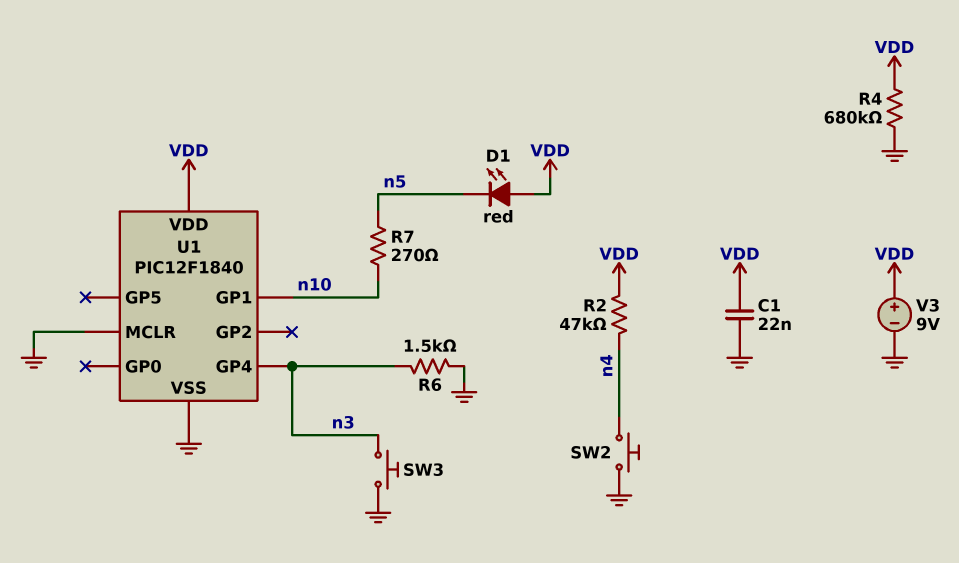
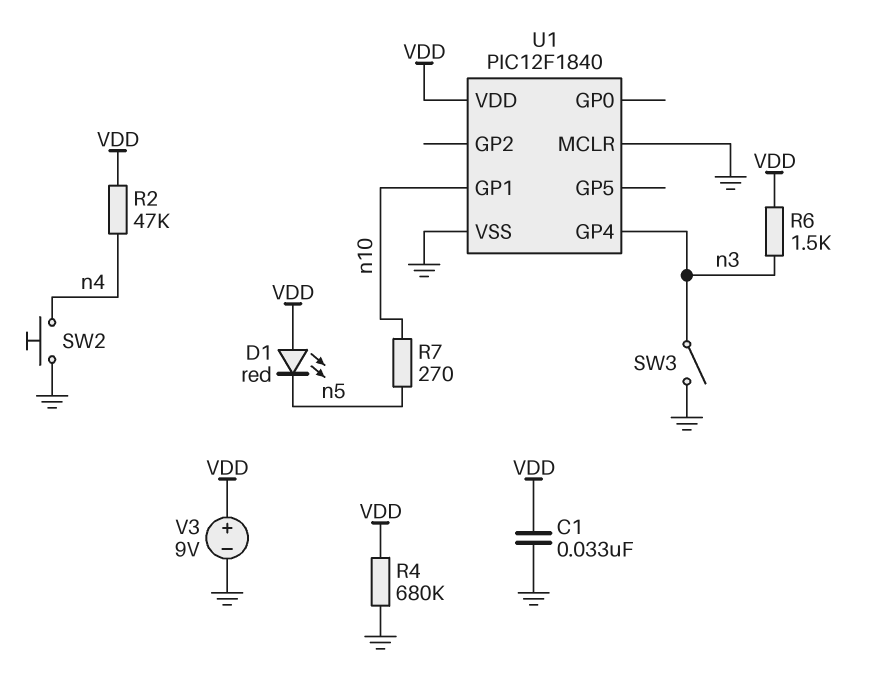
C1: 22nF (GND, VDD) -> 33nF (GND, VDD)
R6: 1.5k (GND, n3) -> 1.5k (VDD, n3)
SW3: button (GND, n3) -> switch (GND, n3)

